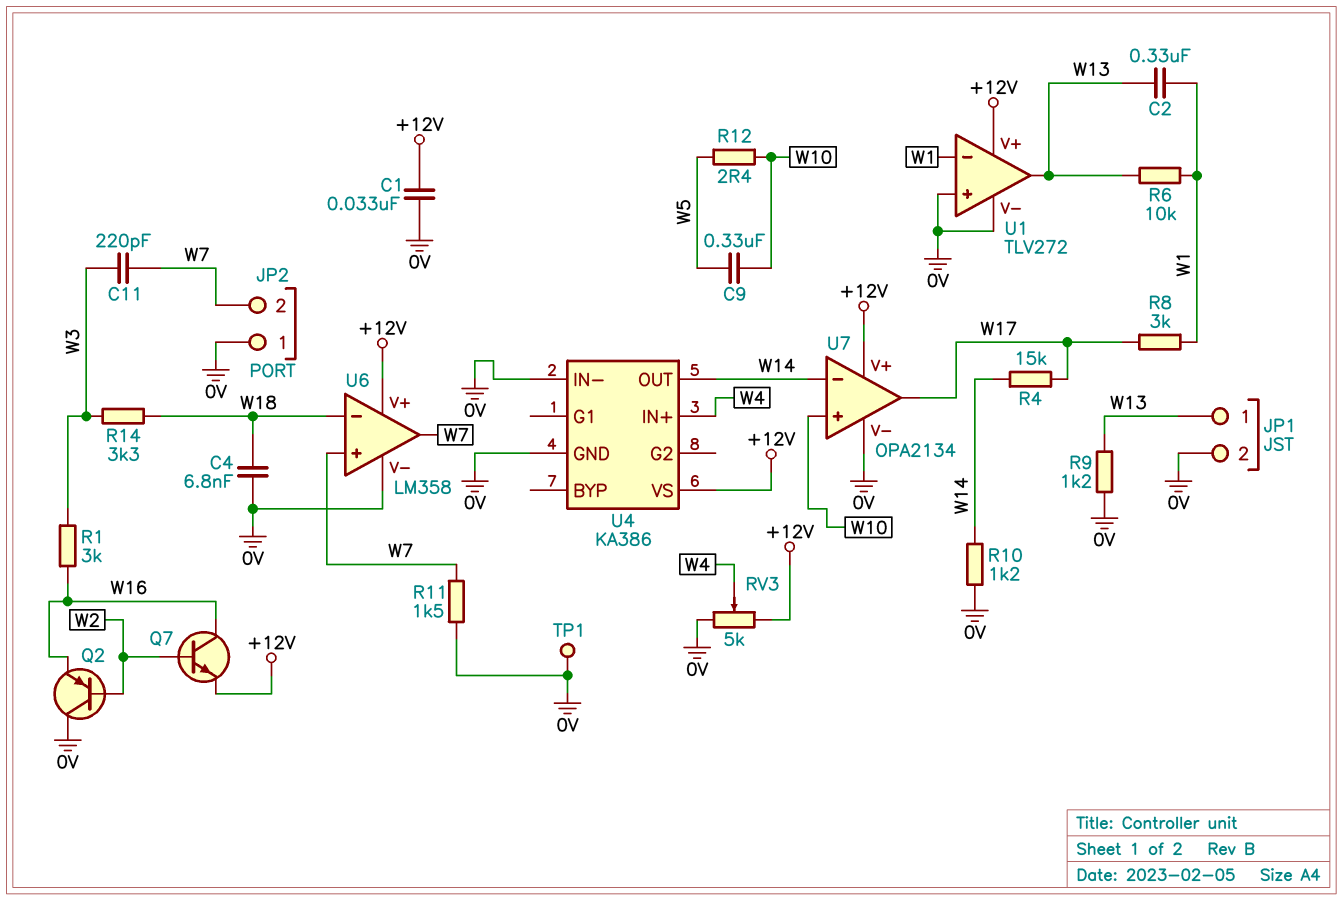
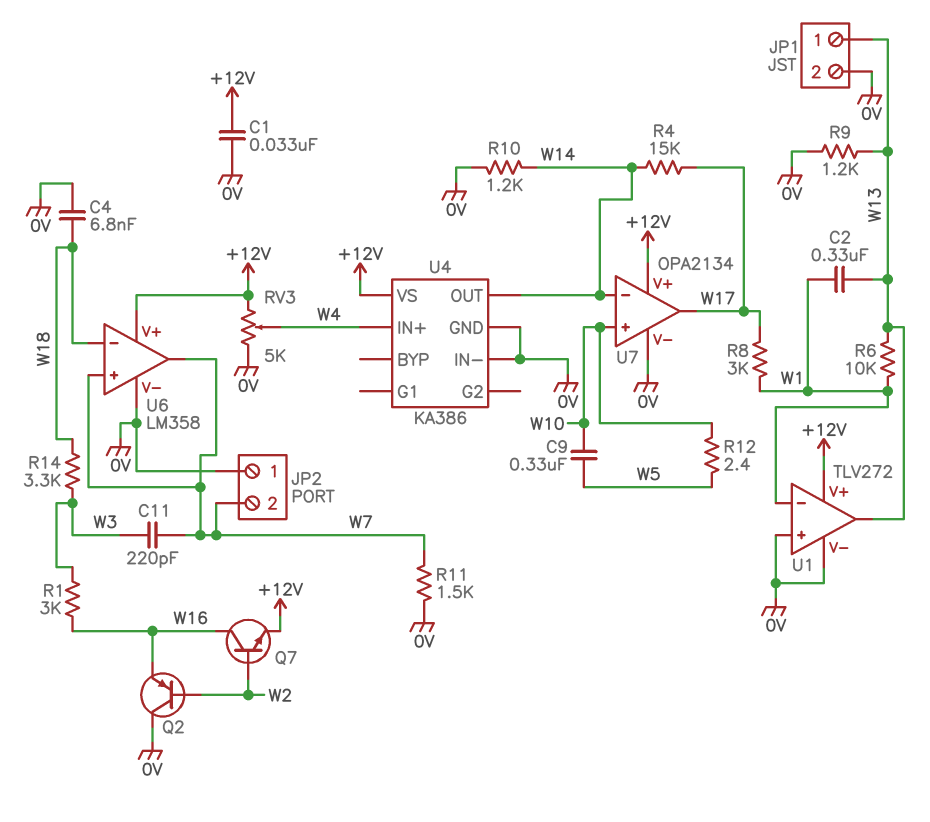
TP1: test point (0V) -> none

